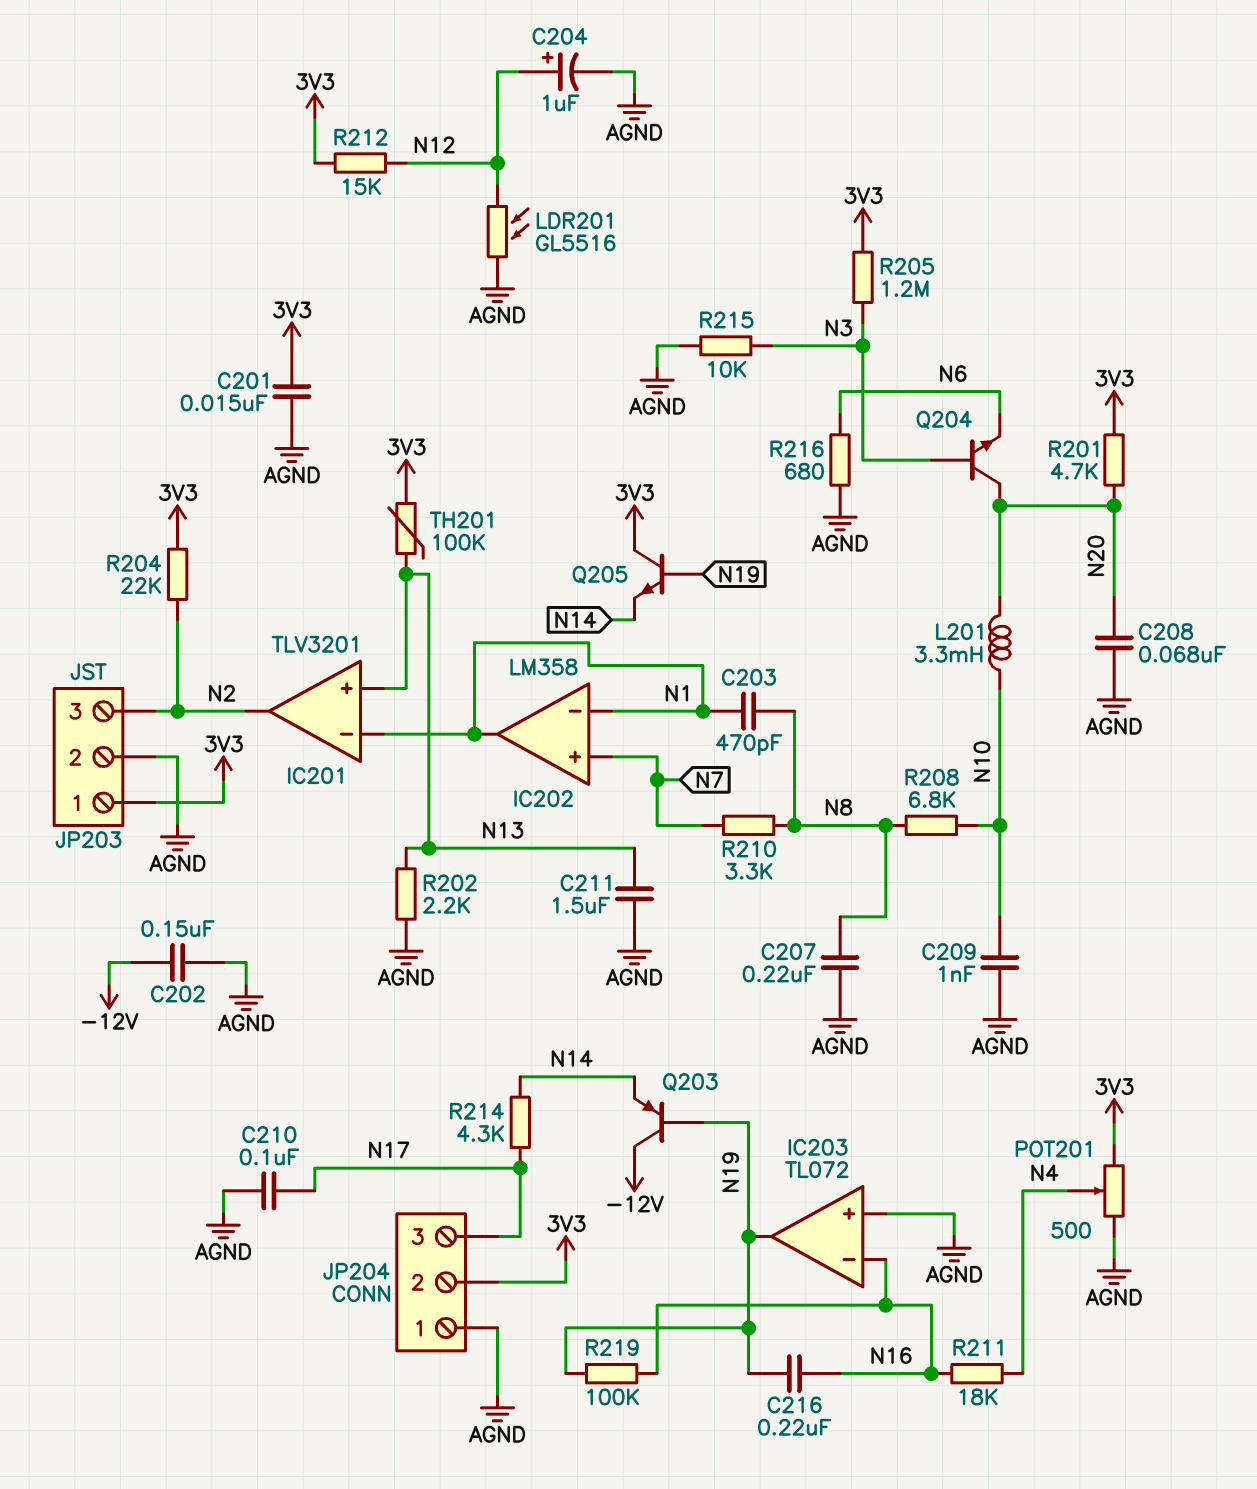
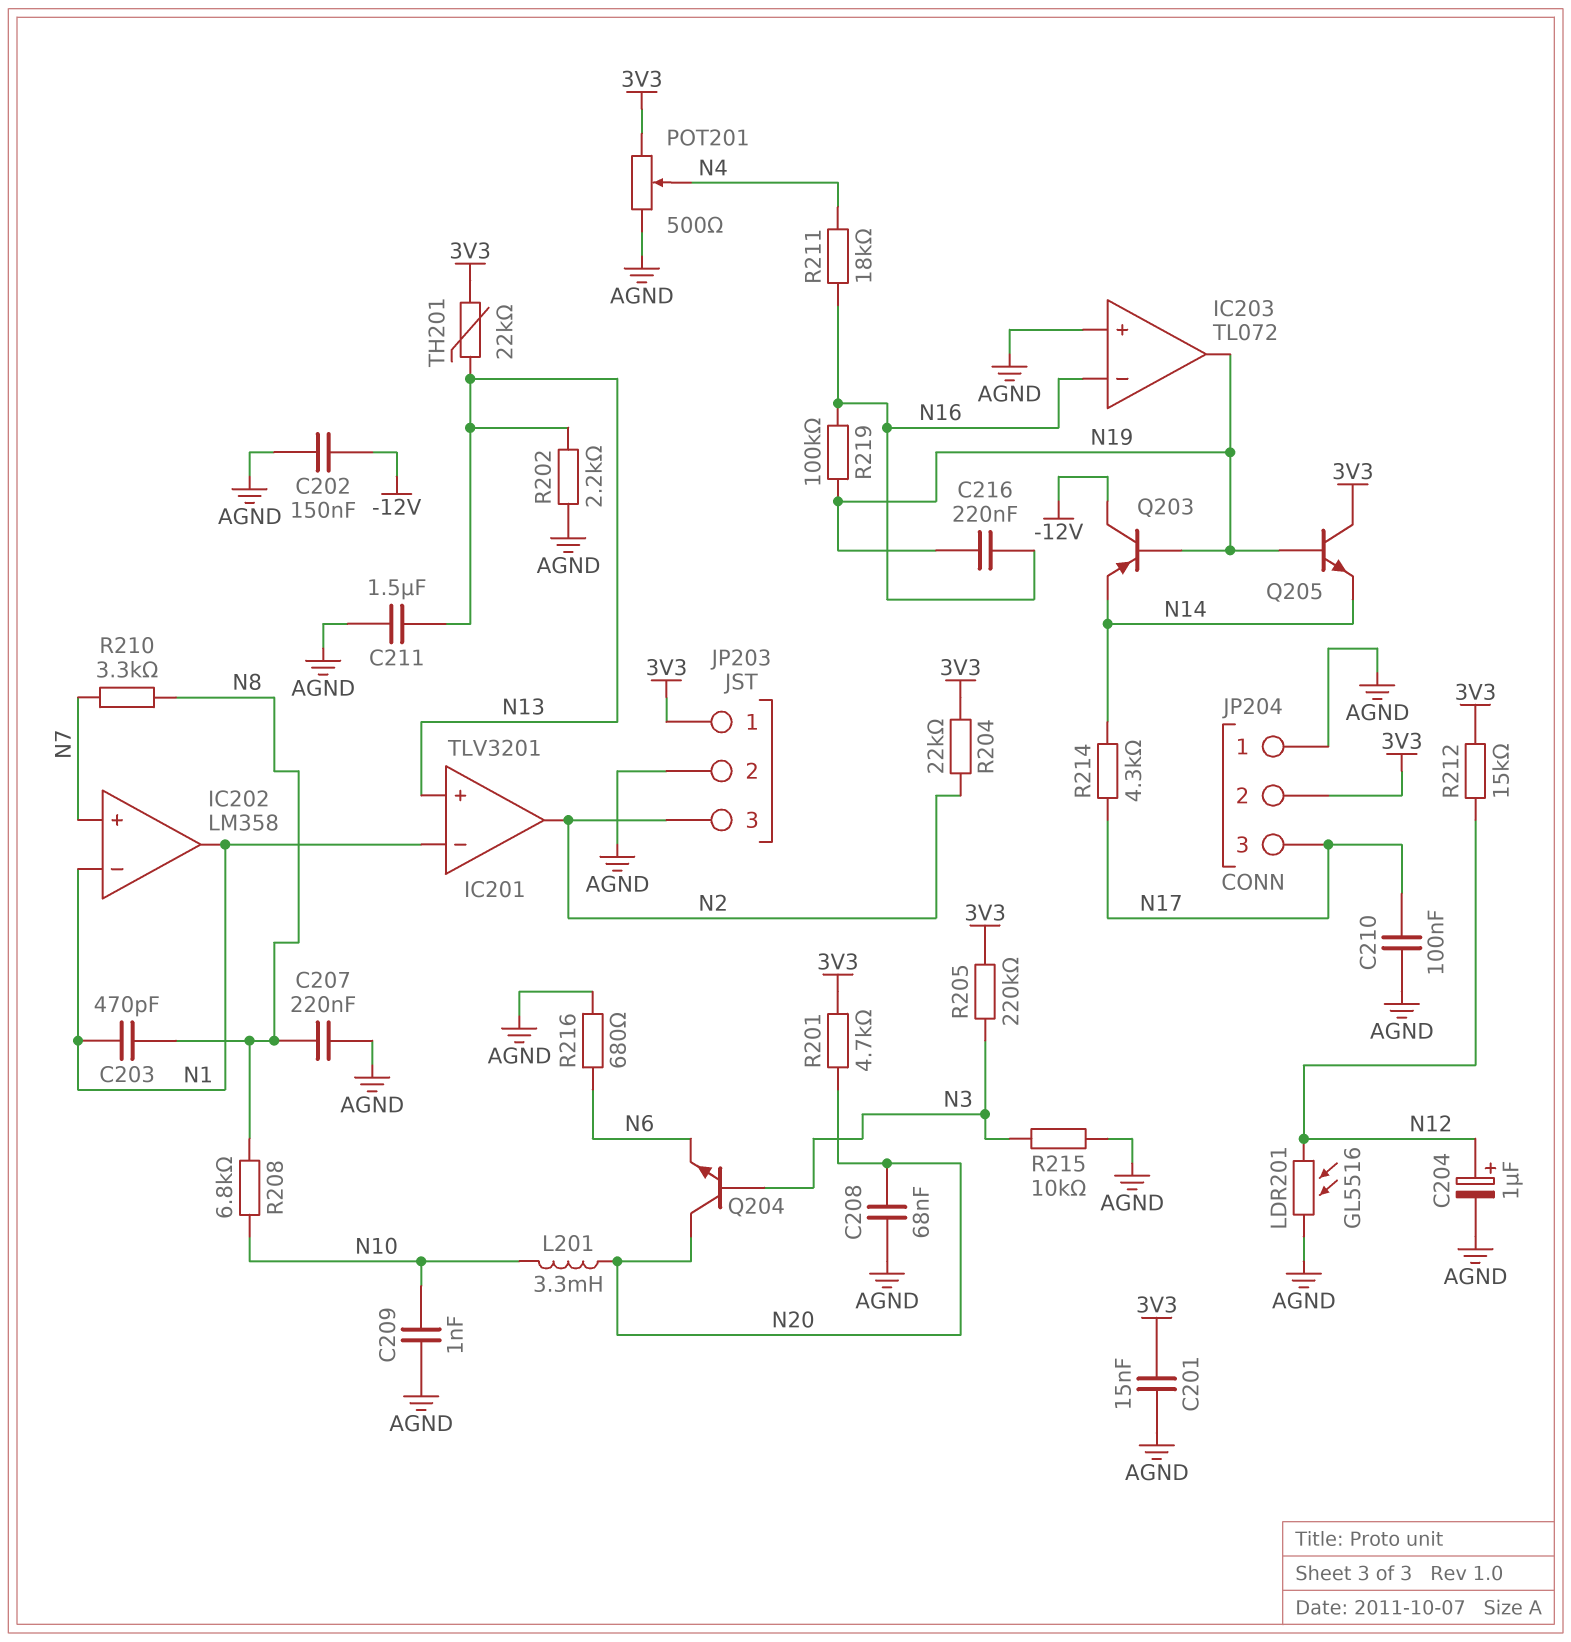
R205: 1.2M (3V3, N3) -> 220k (3V3, N3)
TH201: 100k (3V3, N13) -> 22k (3V3, N13)

